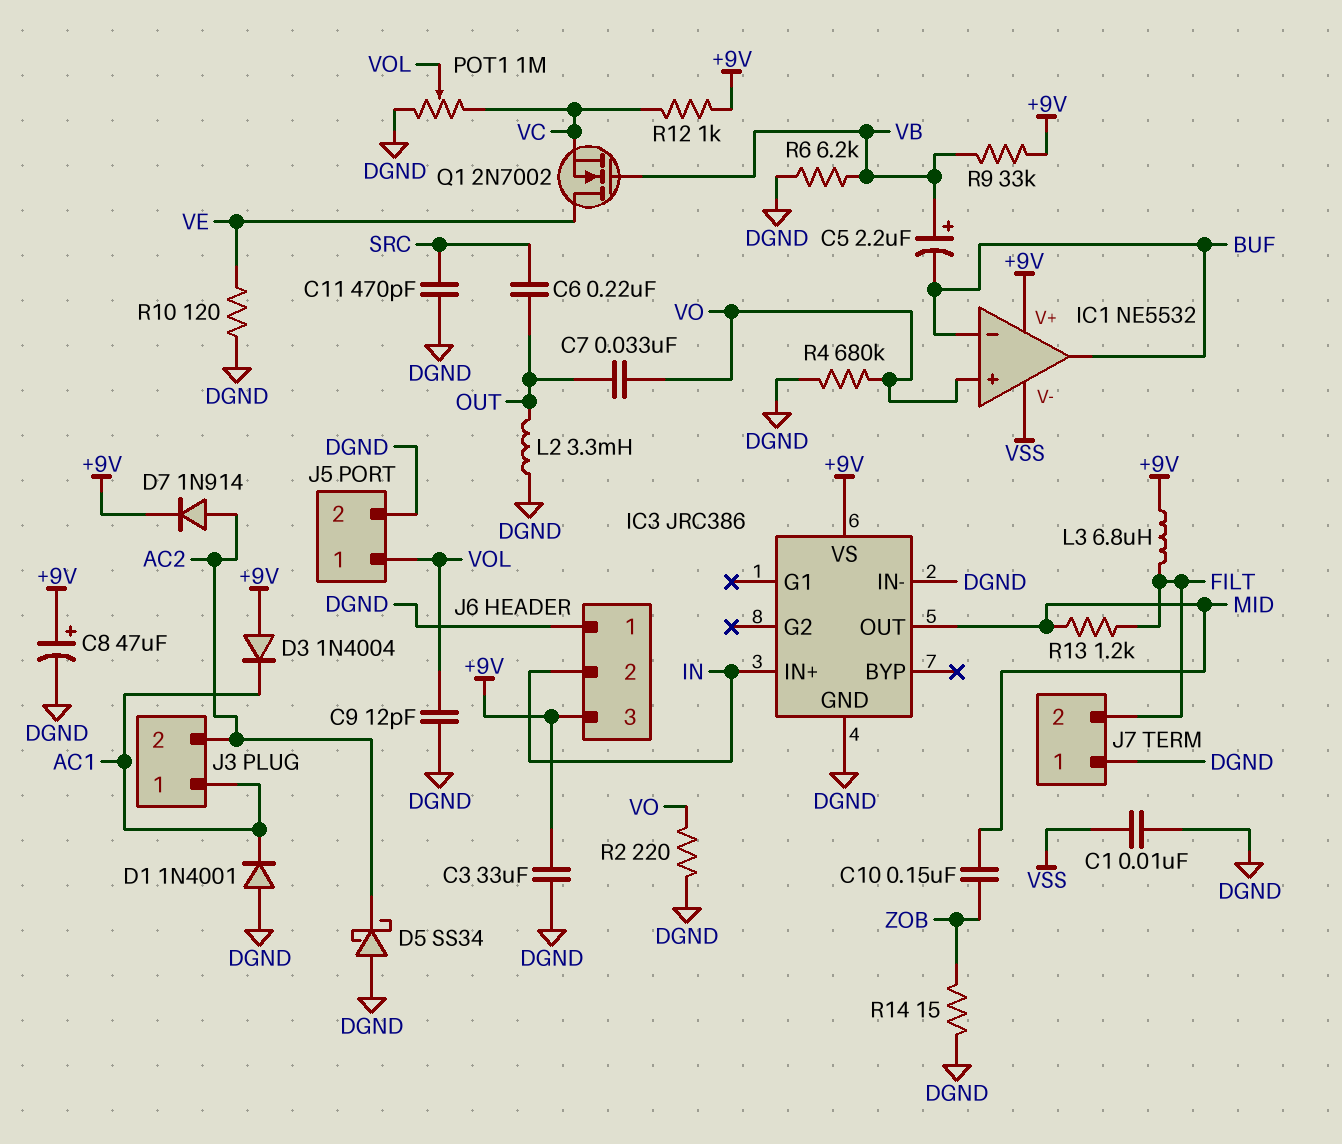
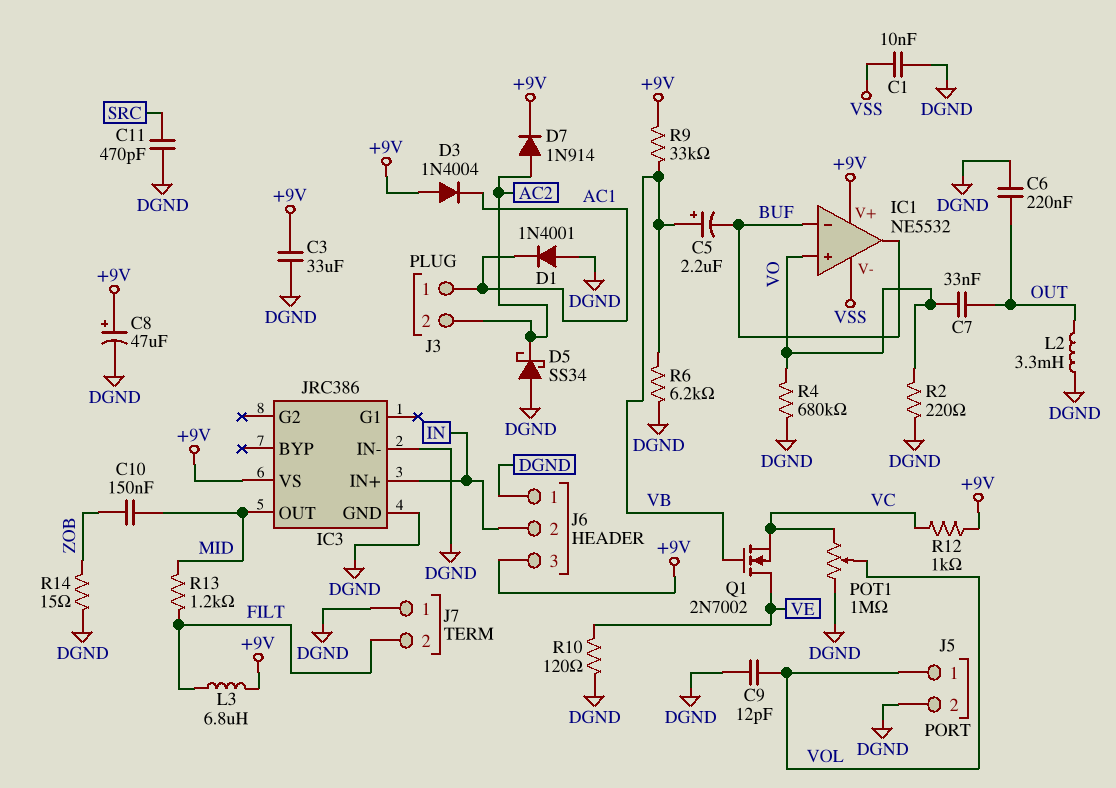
C6: 220nF (OUT, SRC) -> 220nF (DGND, OUT)

